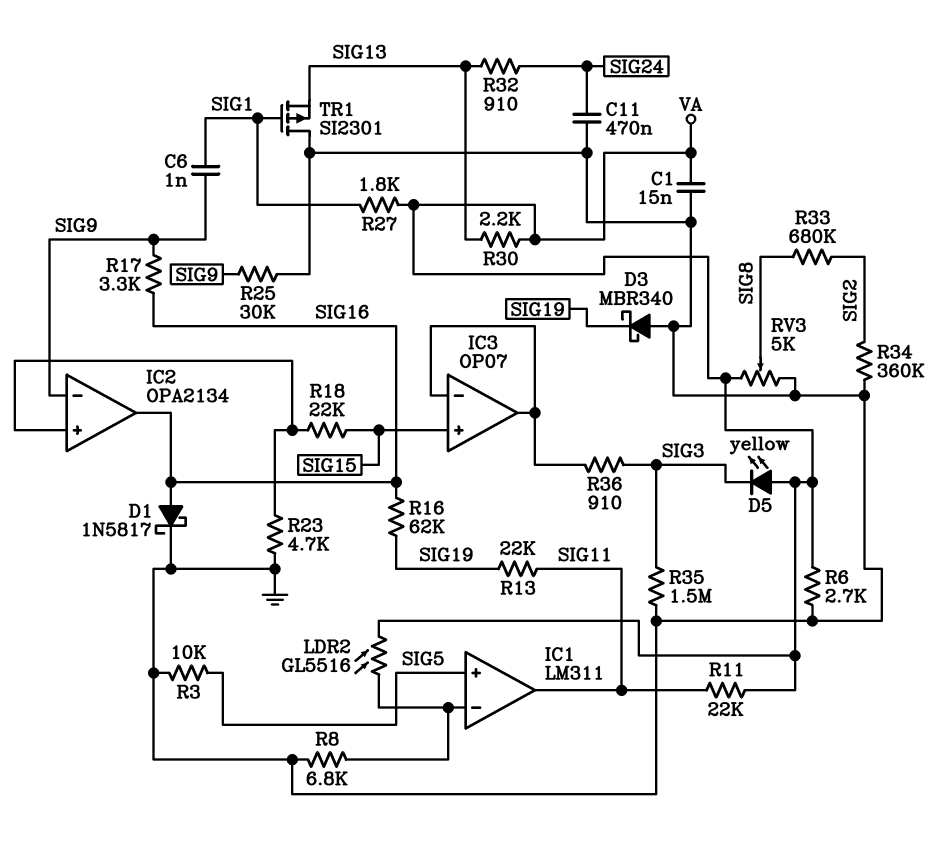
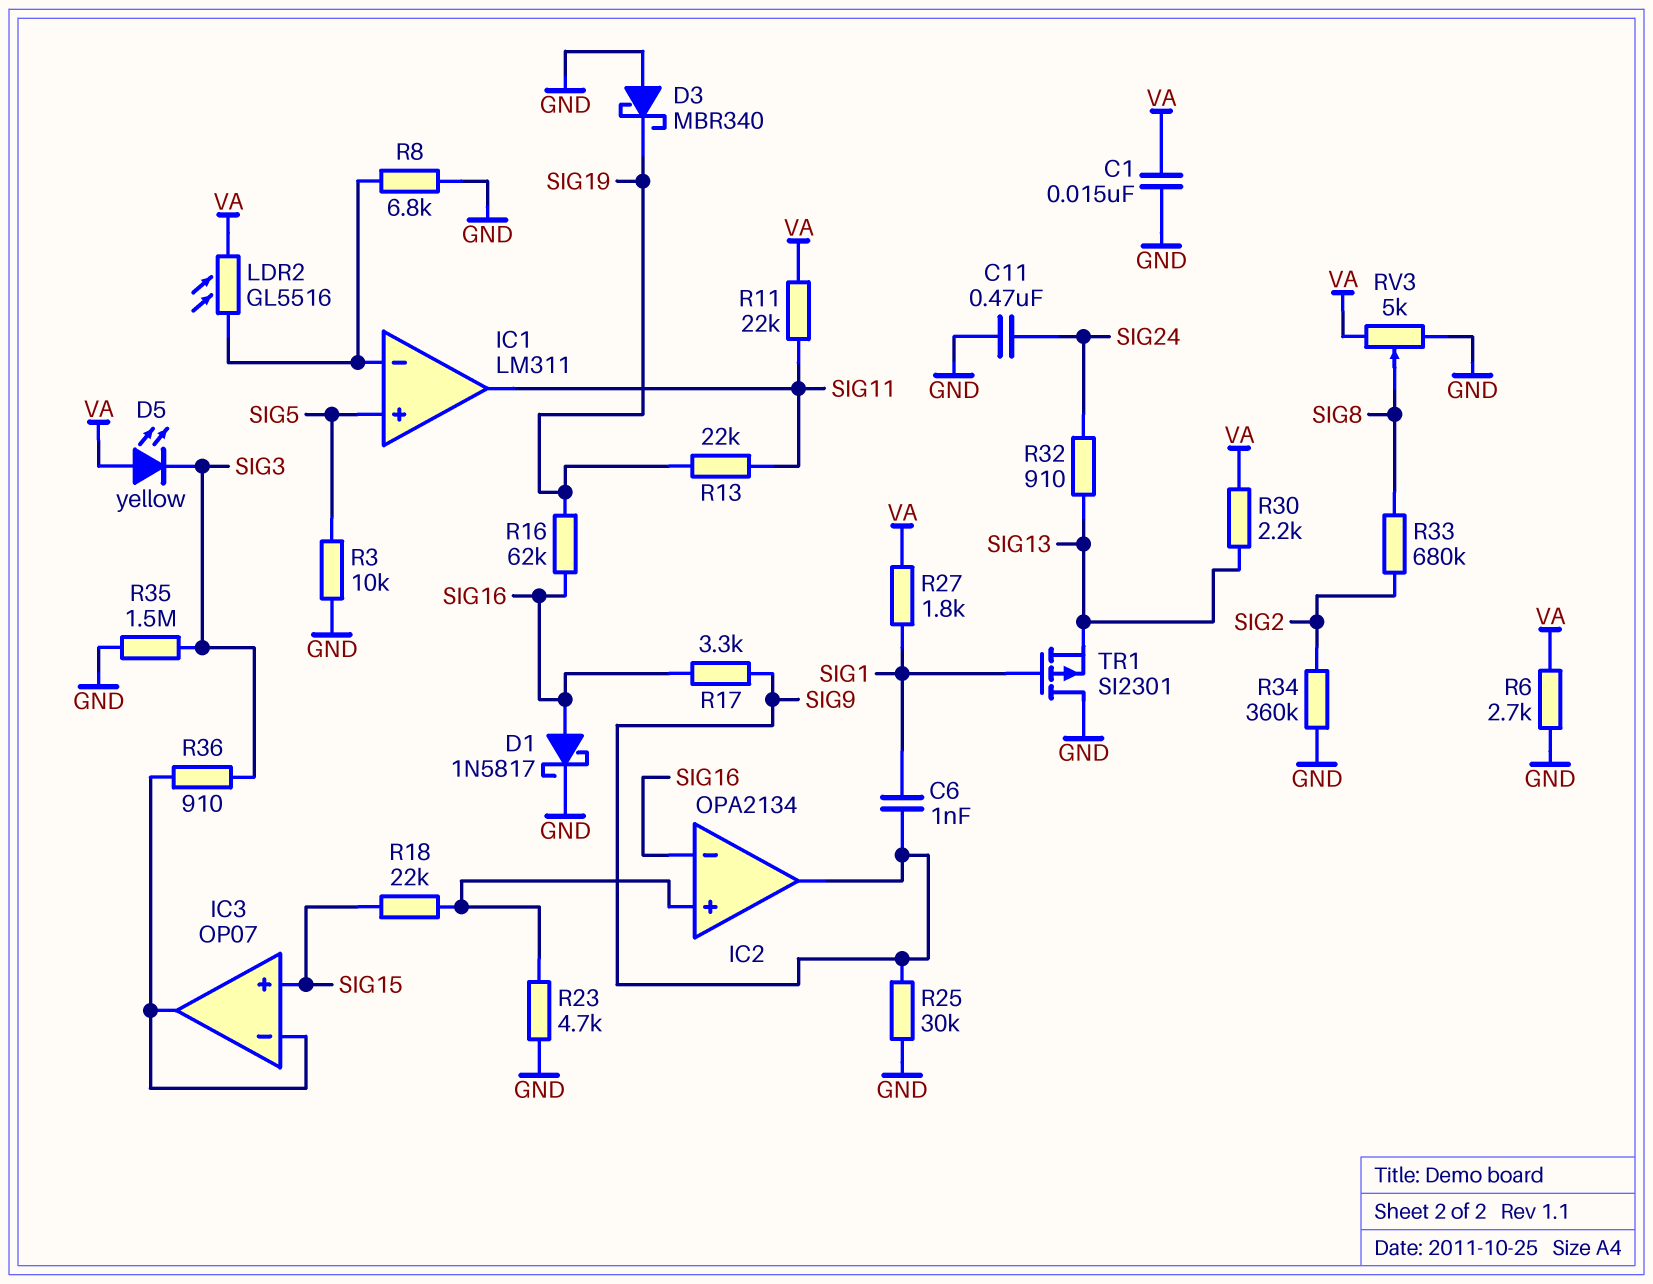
IC2 pin in-: SIG9 -> SIG16
IC2 pin out: SIG16 -> SIG9

